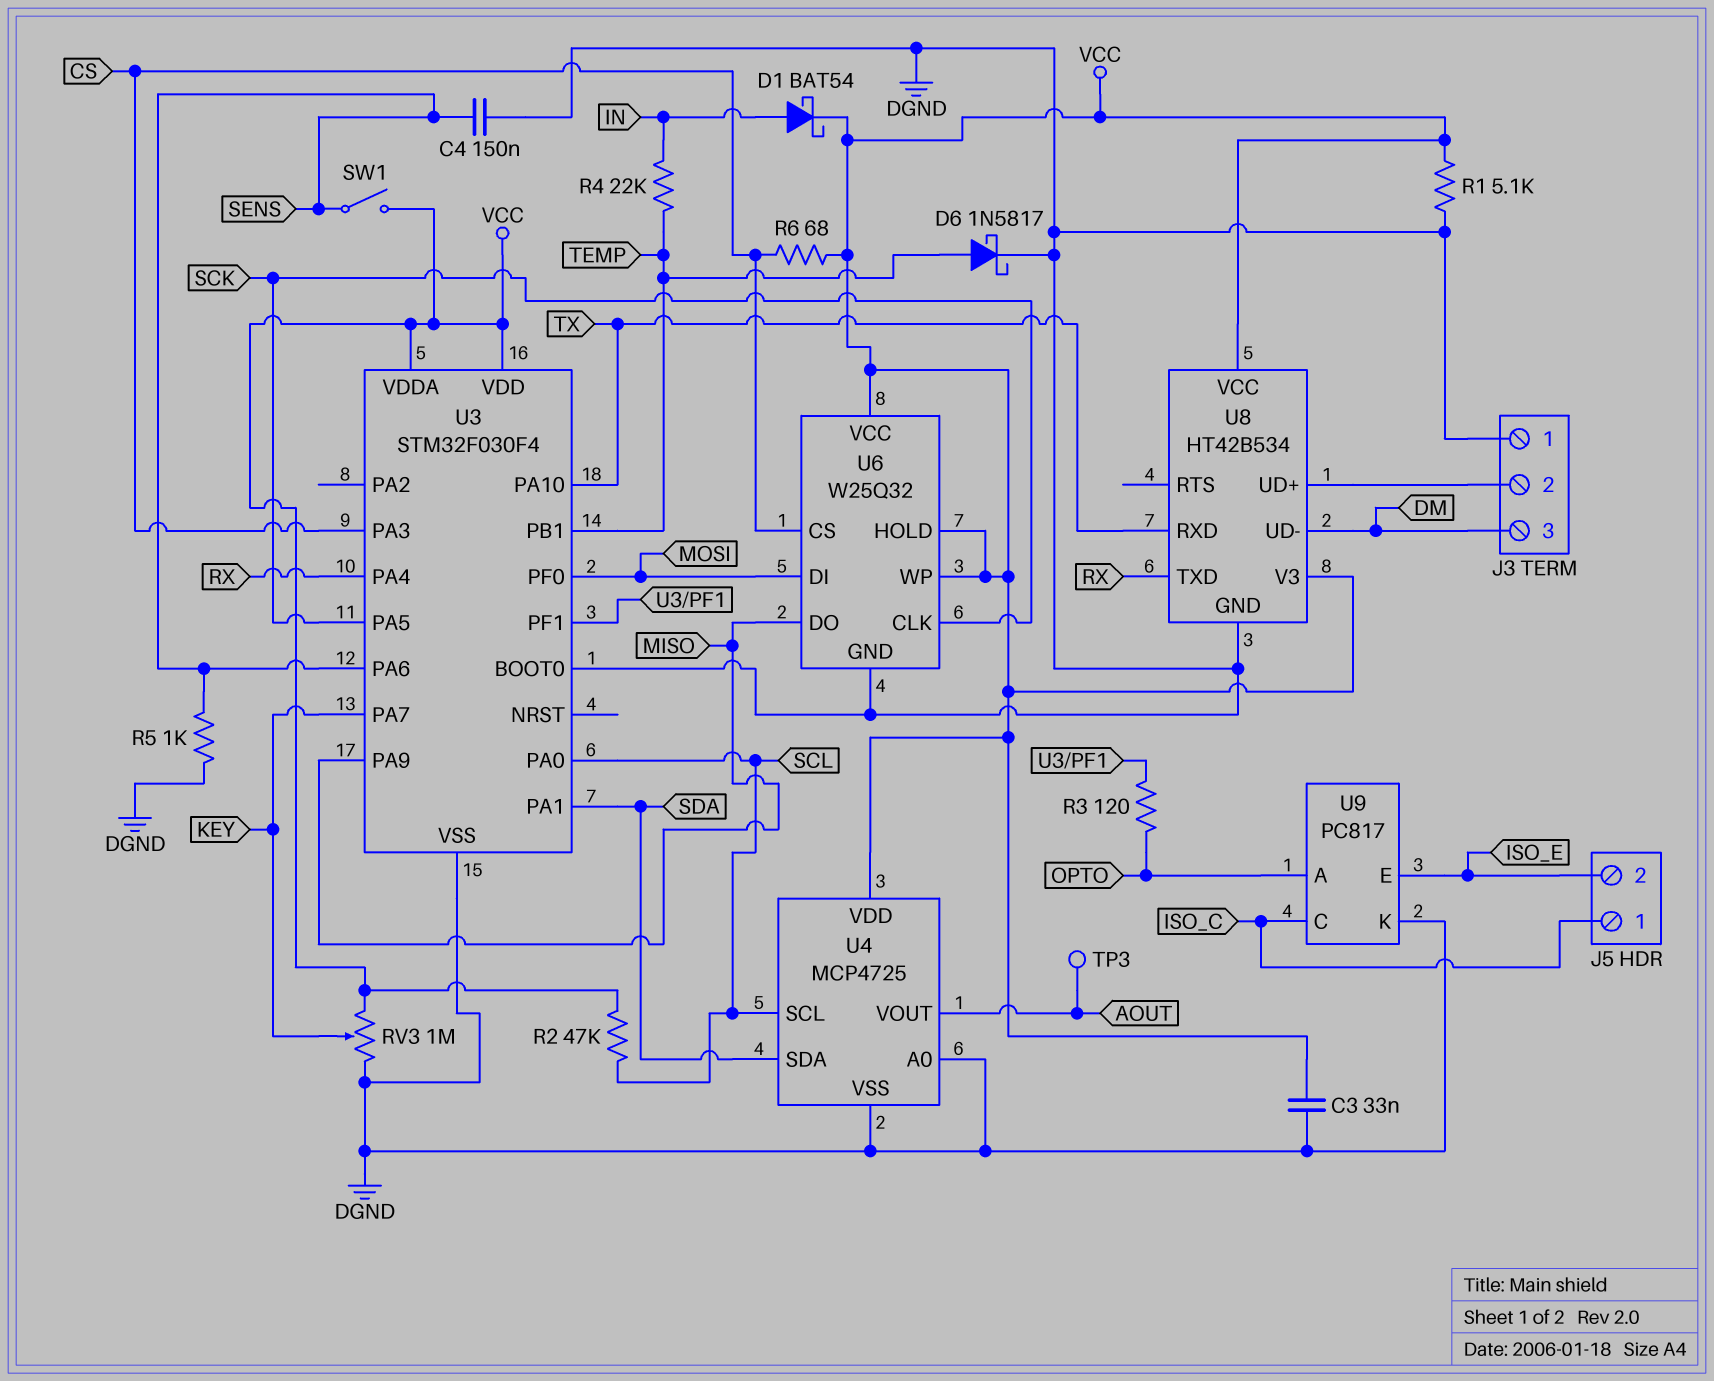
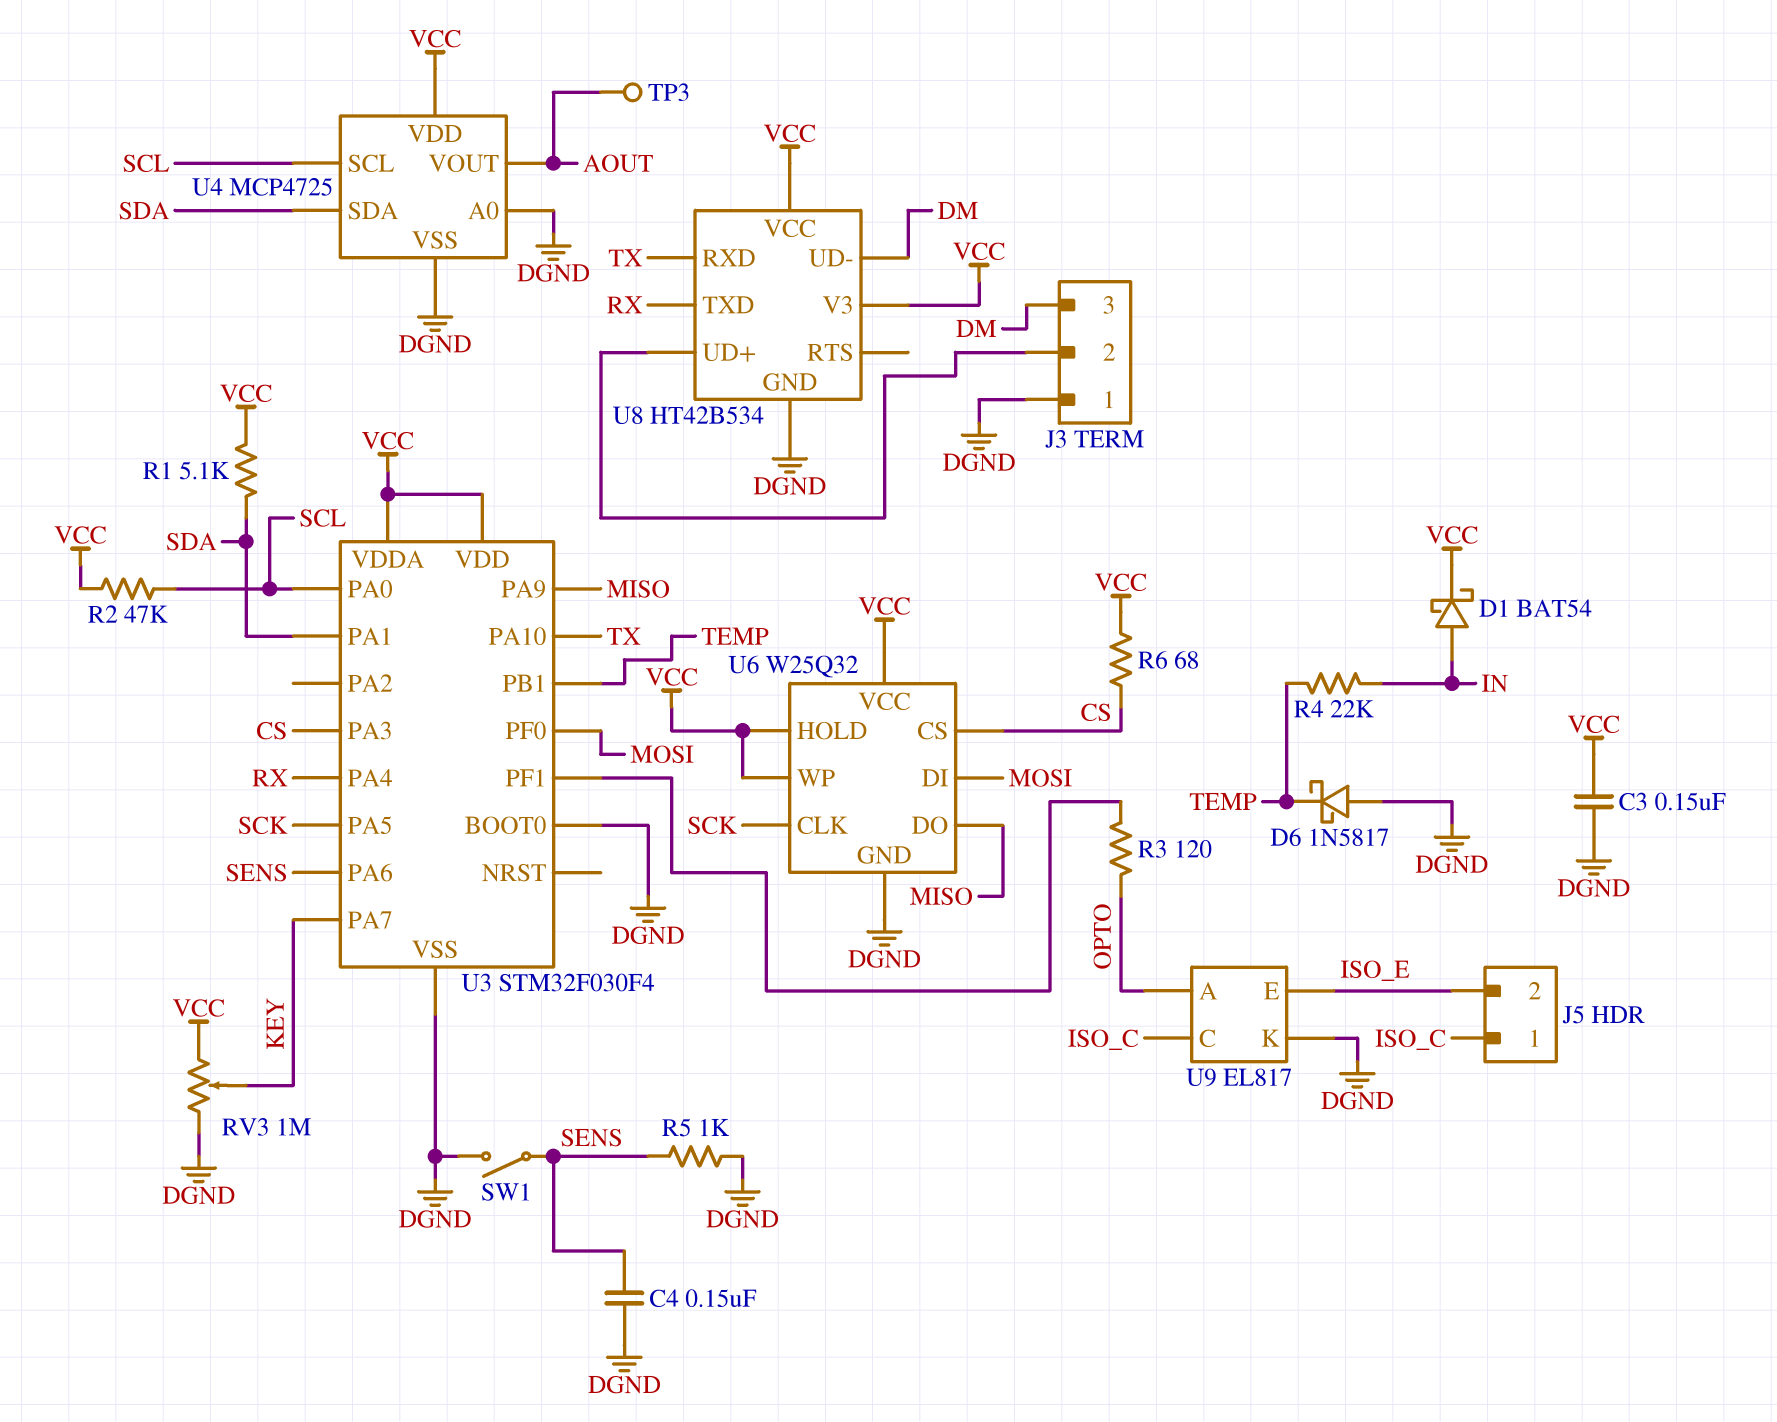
C3: 33nF (DGND, VCC) -> 150nF (DGND, VCC)
D6: schottky 1N5817 (A TEMP, K DGND) -> schottky 1N5817 (A DGND, K TEMP)
R1: 5.1k (DGND, VCC) -> 5.1k (SDA, VCC)
SW1: switch (SENS, VCC) -> switch (DGND, SENS)
U9: PC817 -> EL817

